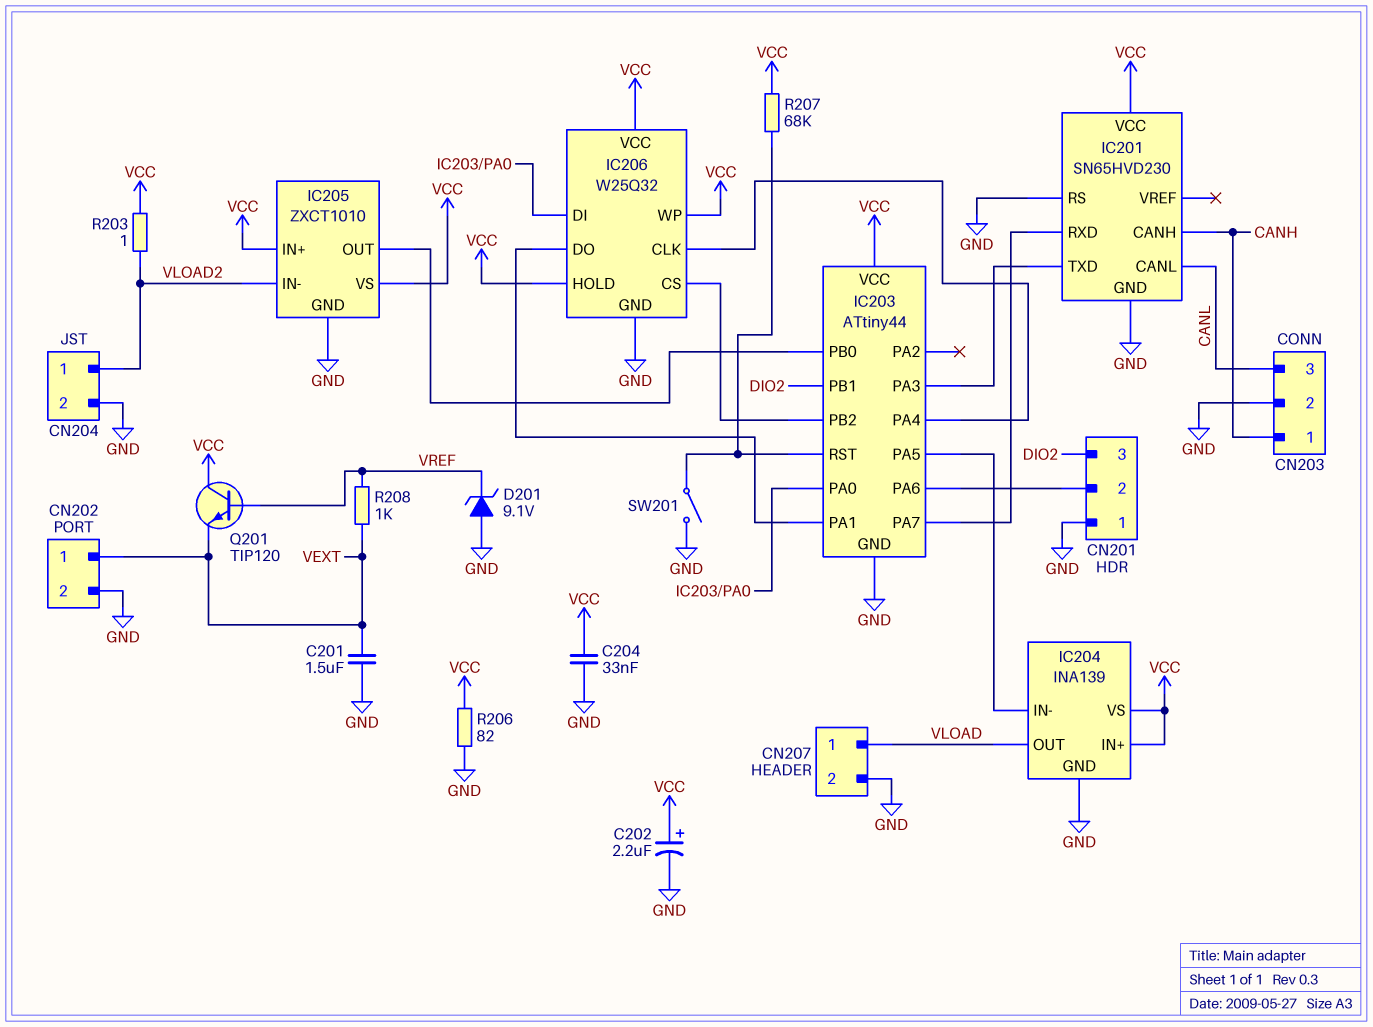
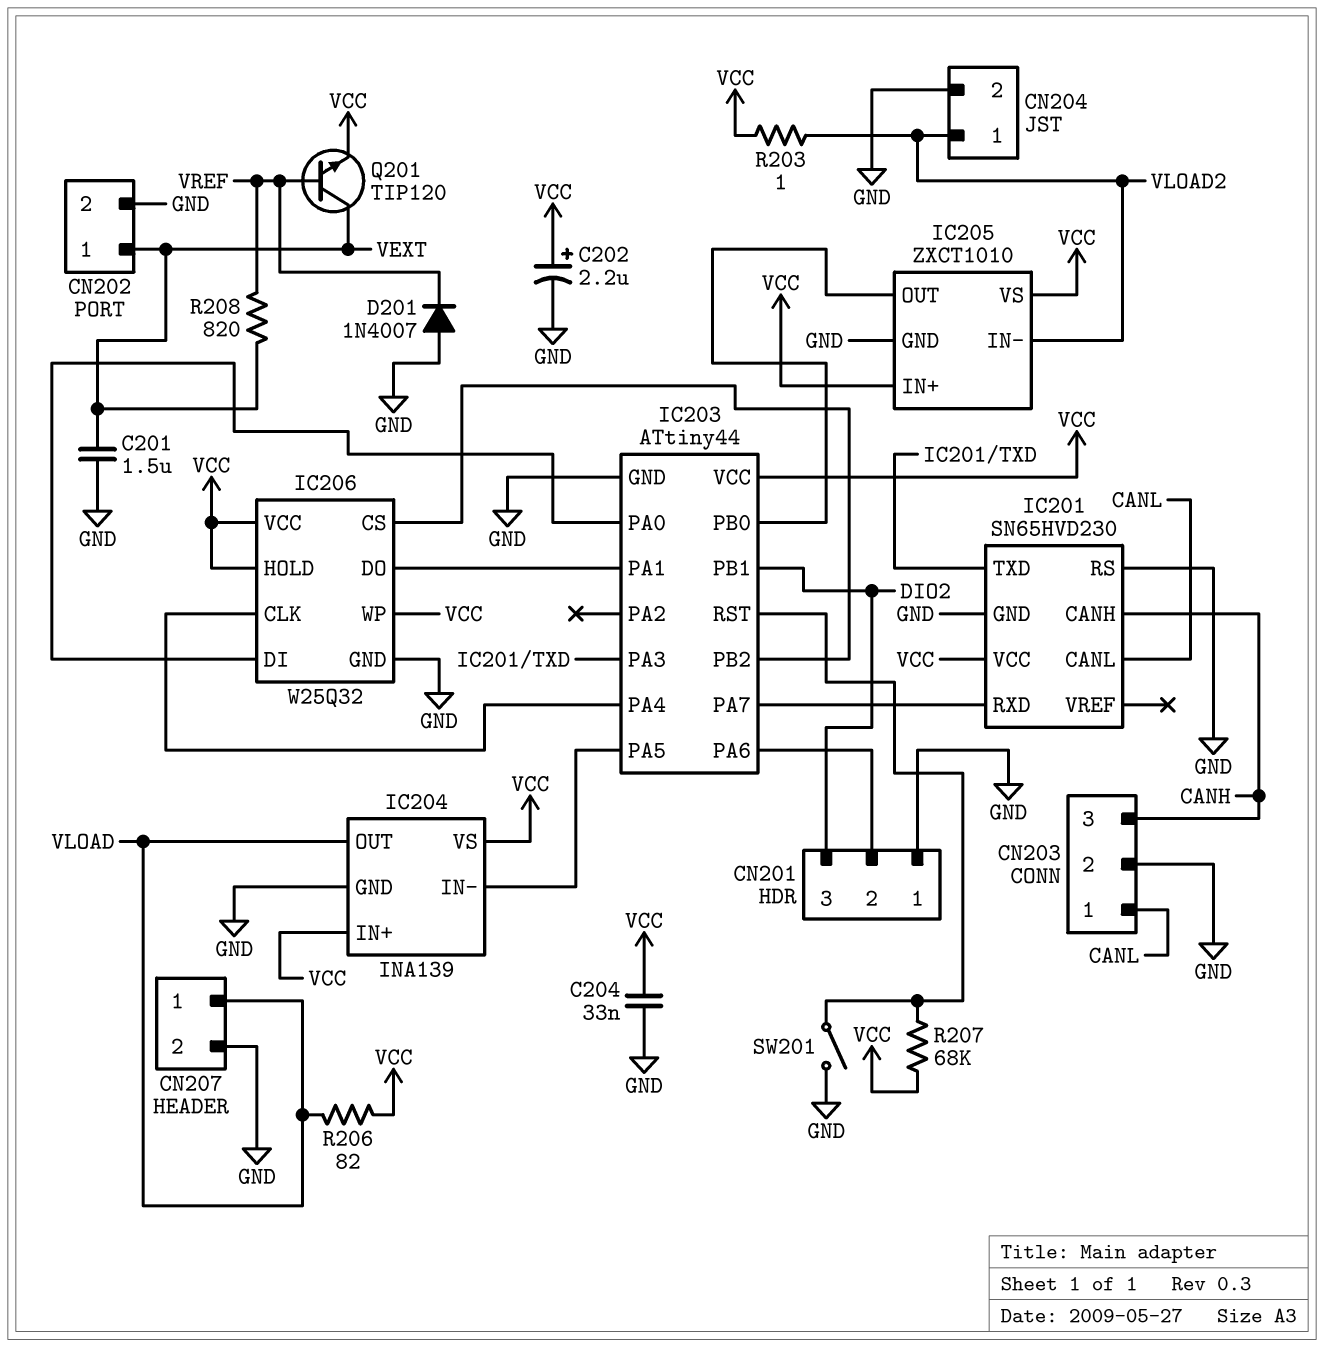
CN203 pin 1: CANH -> CANL
CN203 pin 3: CANL -> CANH
D201: zener 9.1V (A GND, K VREF) -> diode 1N4007 (A GND, K VREF)
Q201: NPN TIP120 (B VREF, C VCC, E VEXT) -> NPN TIP120 (B VREF, C VEXT, E VCC)
R206: 82 (GND, VCC) -> 82 (VCC, VLOAD)
R208: 1k (VEXT, VREF) -> 820 (VEXT, VREF)

